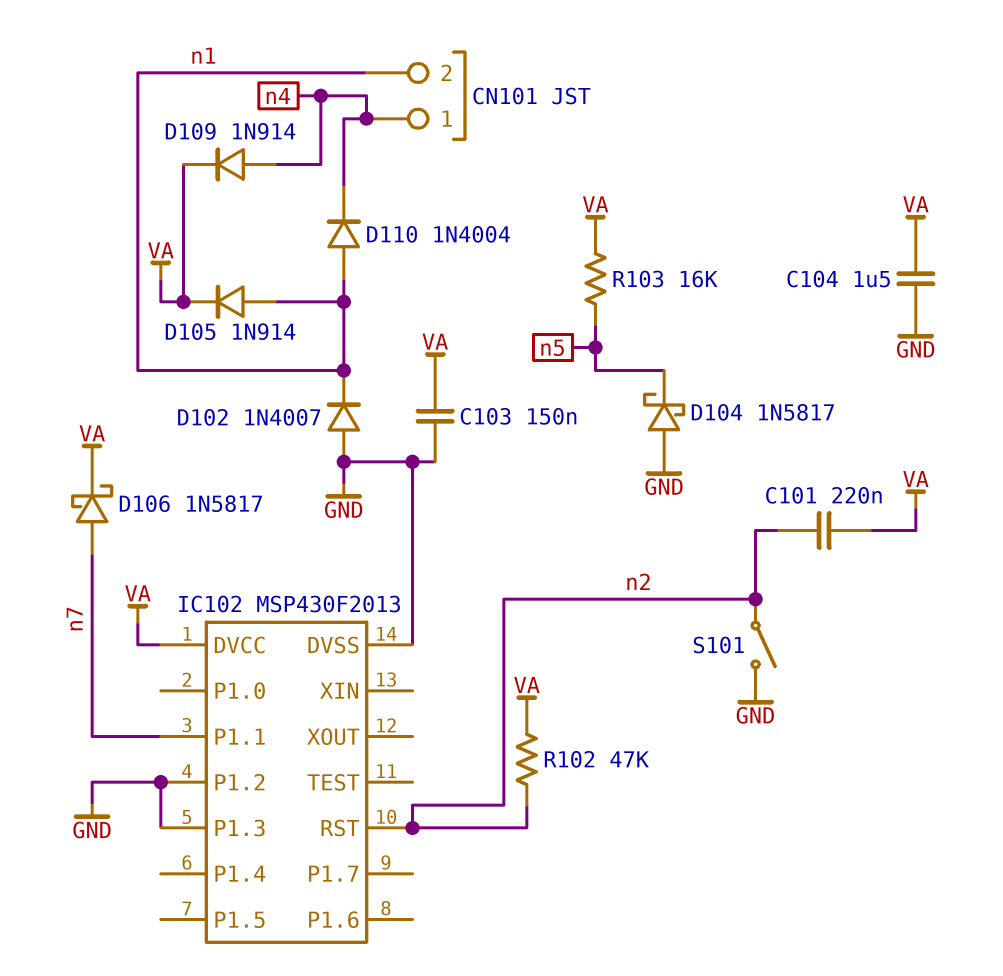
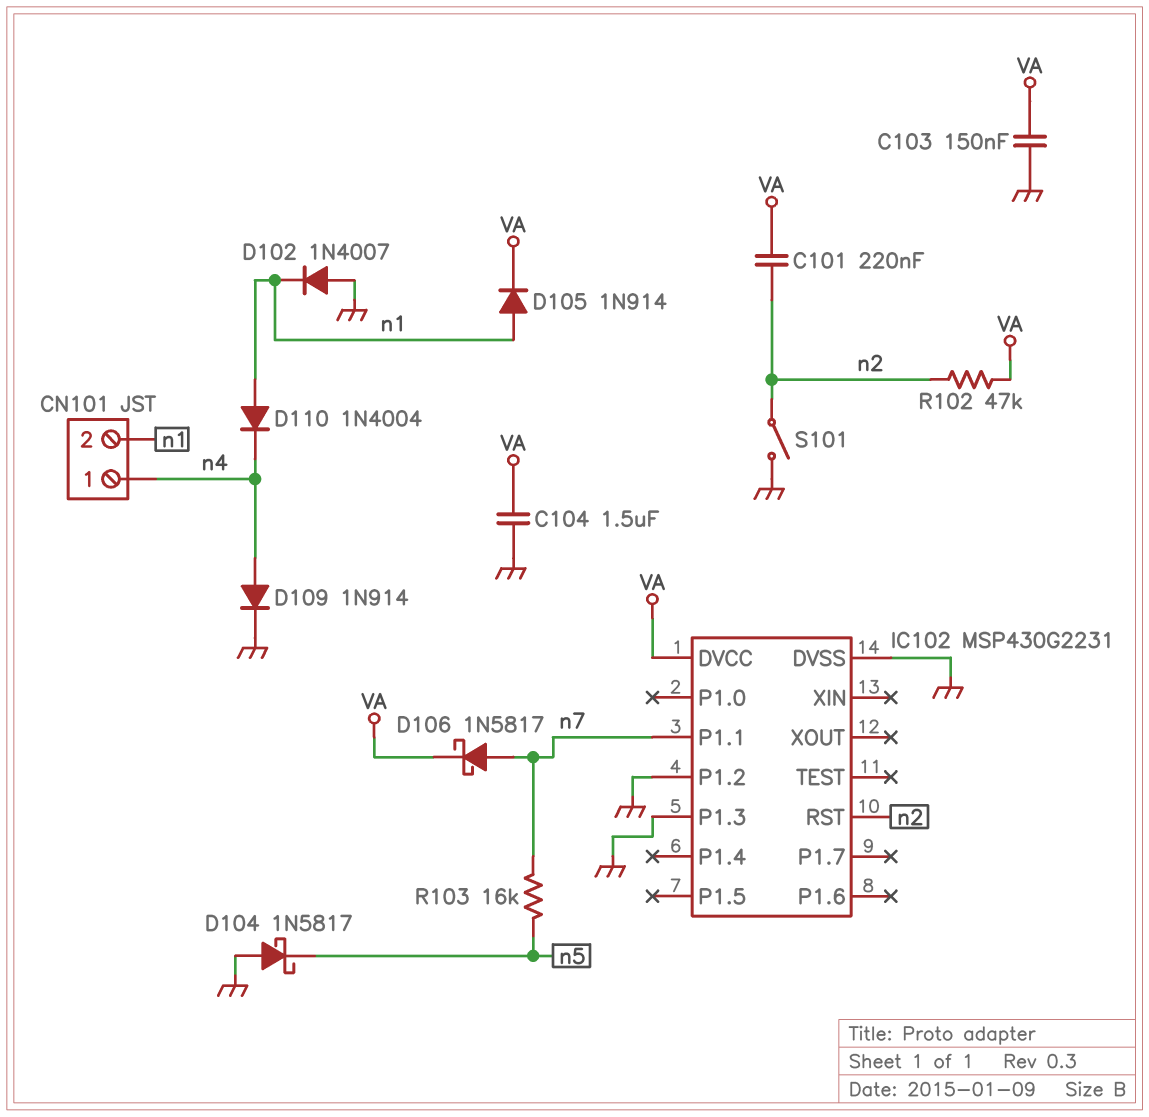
D109: diode 1N914 (A n4, K VA) -> diode 1N914 (A n4, K GND)
IC102: MSP430F2013 -> MSP430G2231
R103: 16k (VA, n5) -> 16k (n5, n7)

